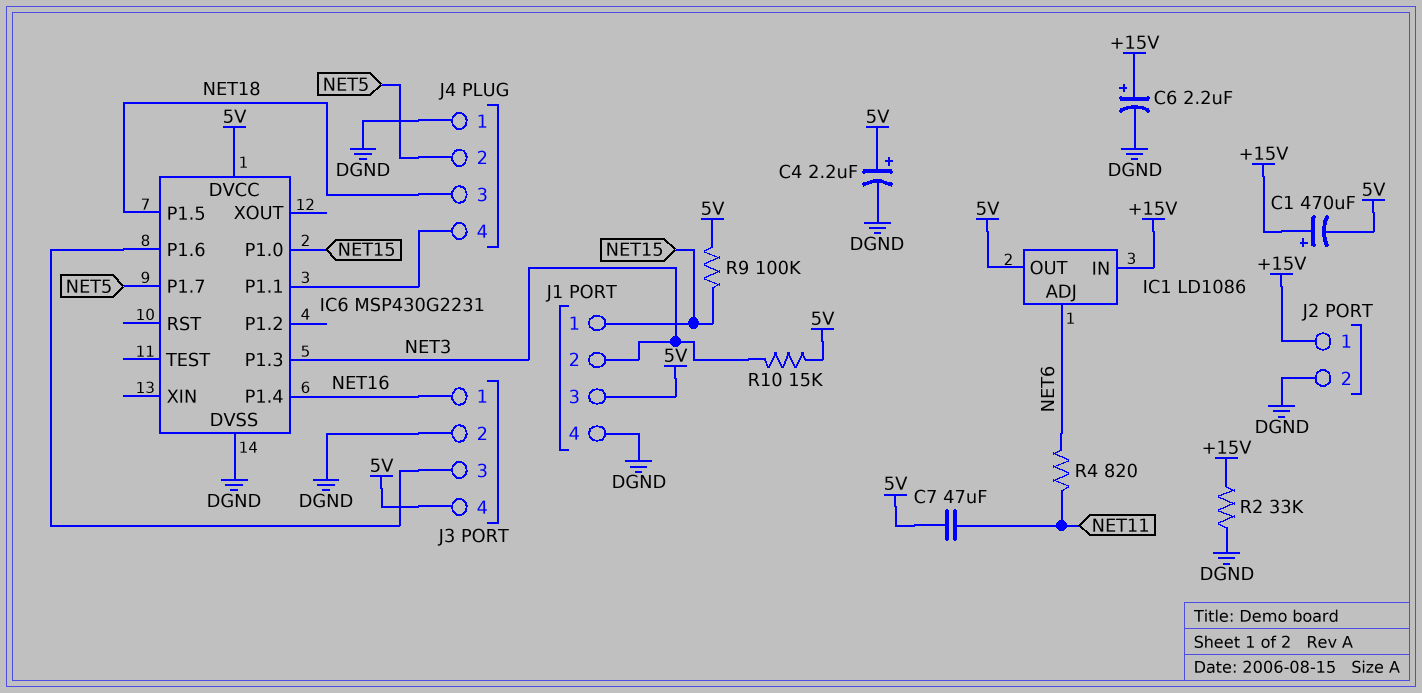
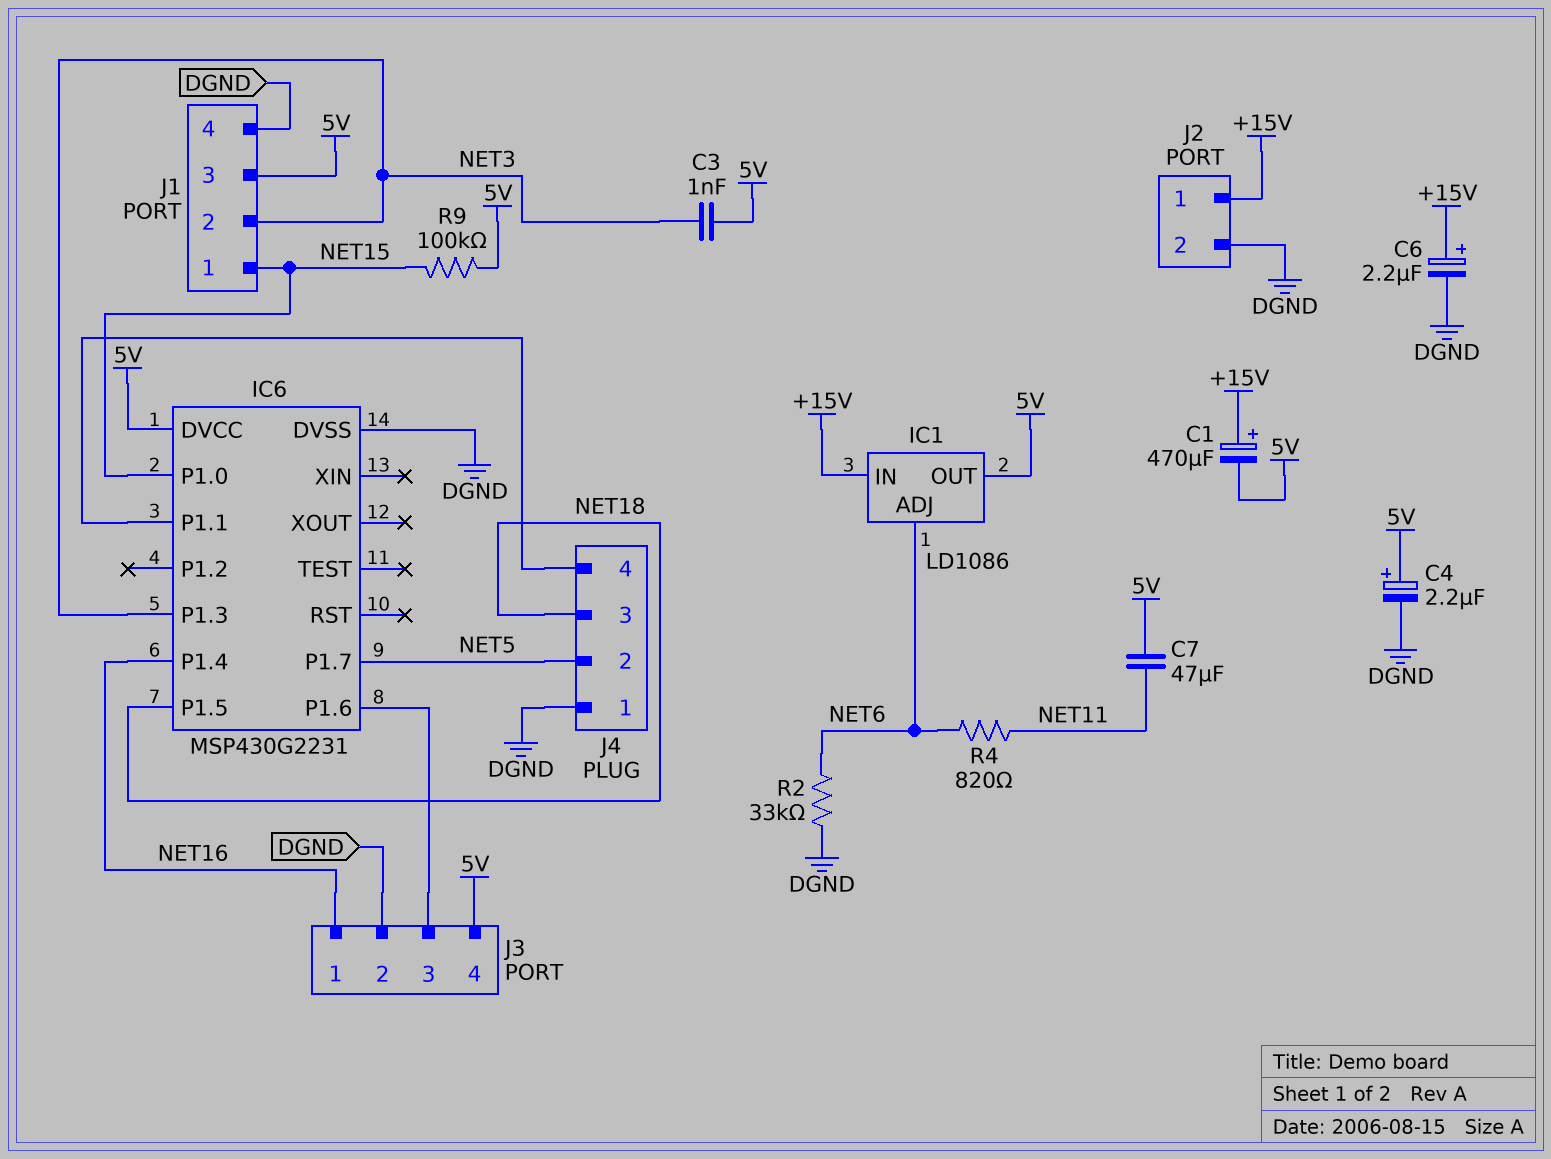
C3: none -> 1nF (5V, NET3)
R2: 33k (+15V, DGND) -> 33k (DGND, NET6)
R10: 15k (5V, NET3) -> none

